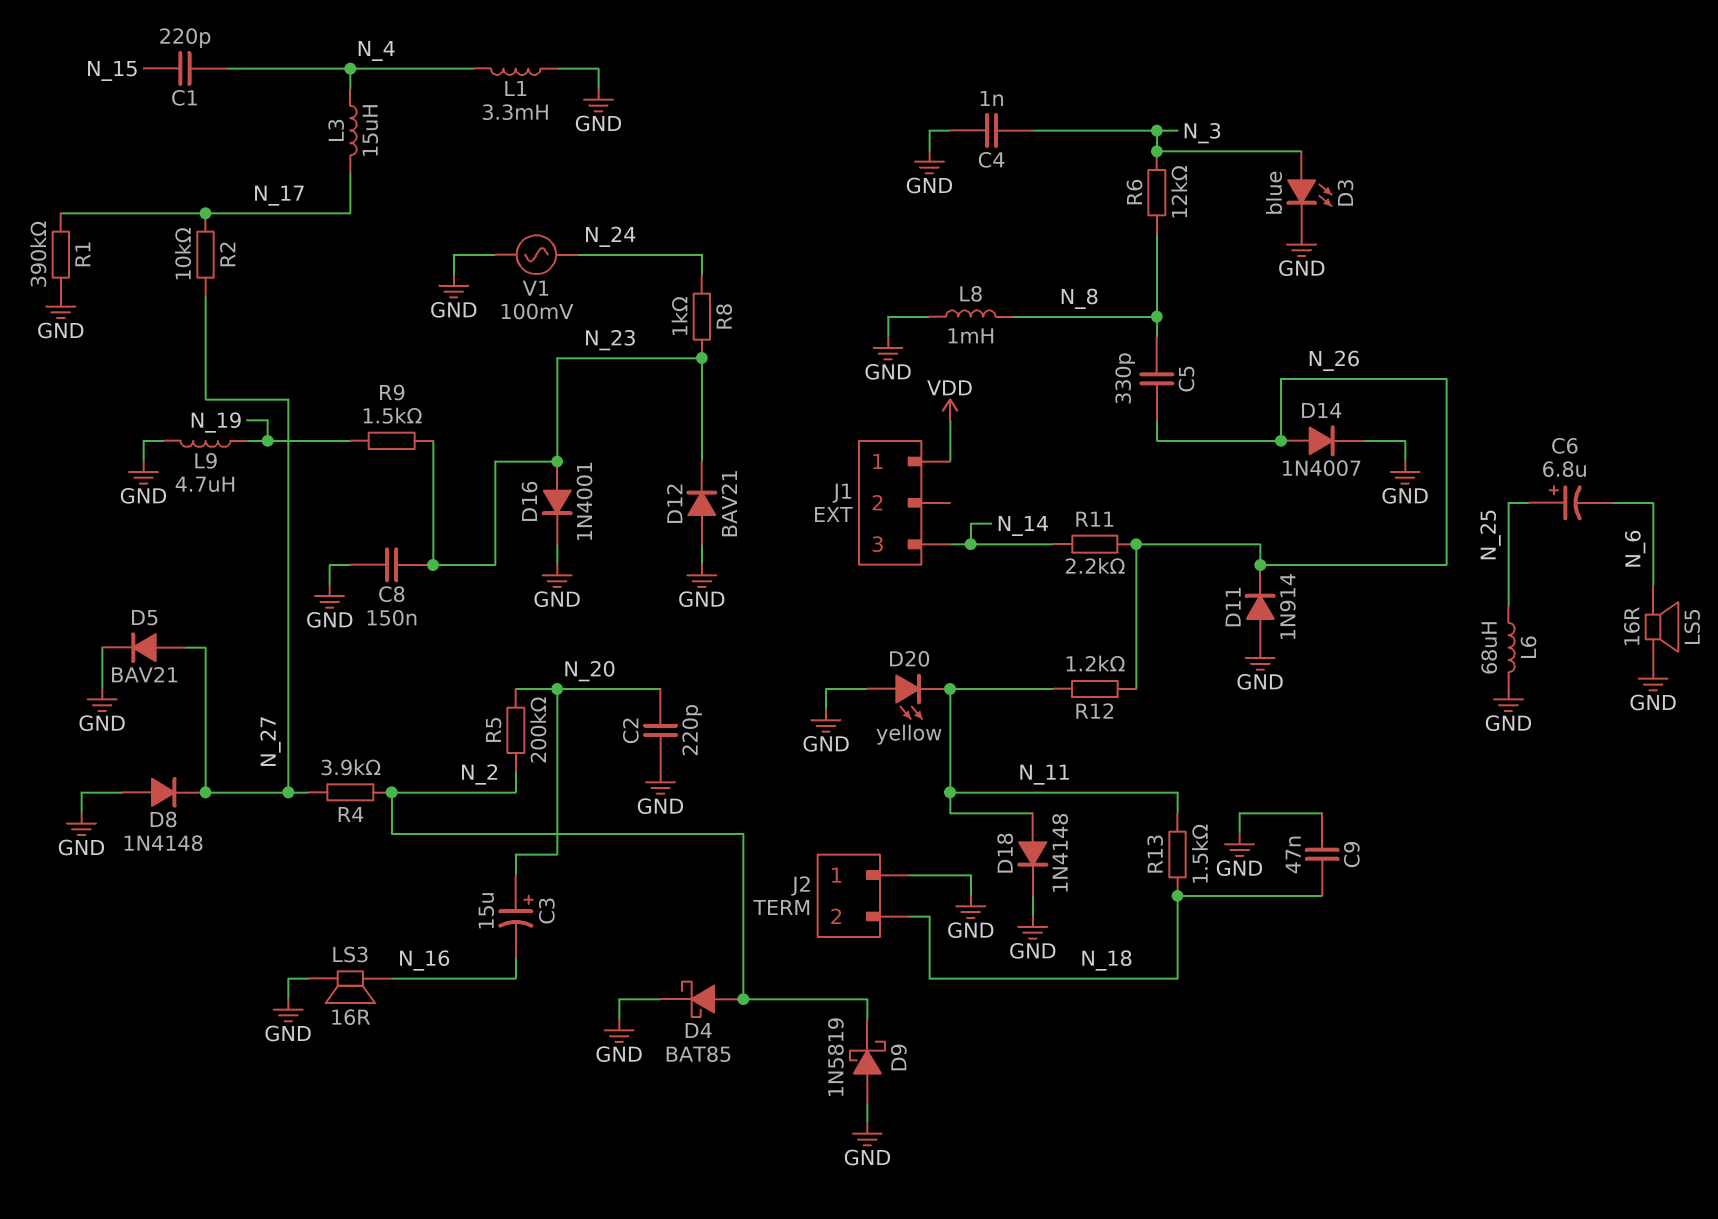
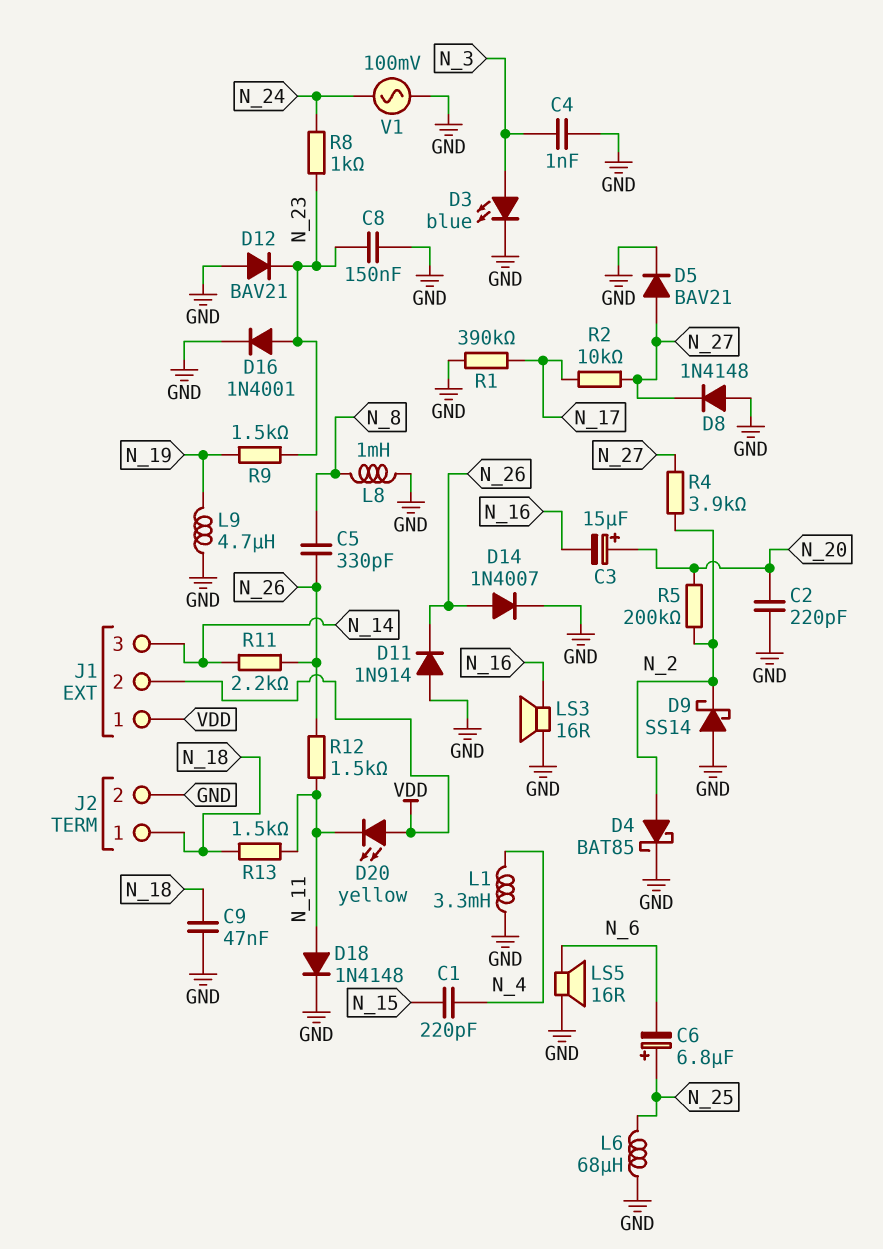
D9: schottky 1N5819 (A GND, K N_2) -> schottky SS14 (A GND, K N_2)
D20: LED yellow (A GND, K N_11) -> LED yellow (A VDD, K N_11)
J1 pin 2: none -> VDD
J2 pin 1: GND -> N_18
J2 pin 2: N_18 -> GND
L3: 15uH (N_4, N_17) -> none
R6: 12k (N_3, N_8) -> none
R12: 1.2k (N_11, N_26) -> 1.5k (N_11, N_26)

